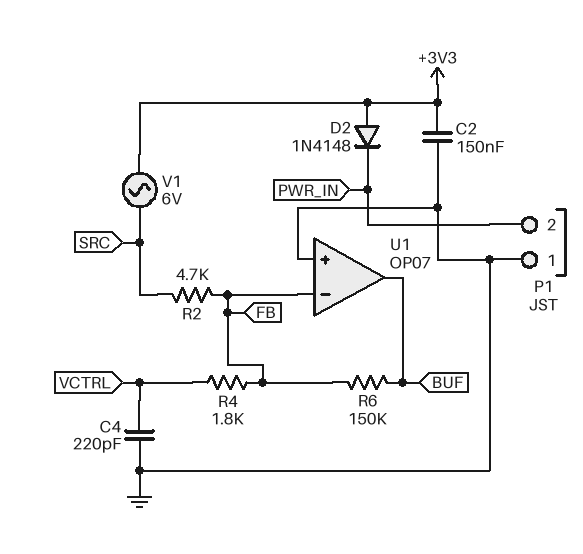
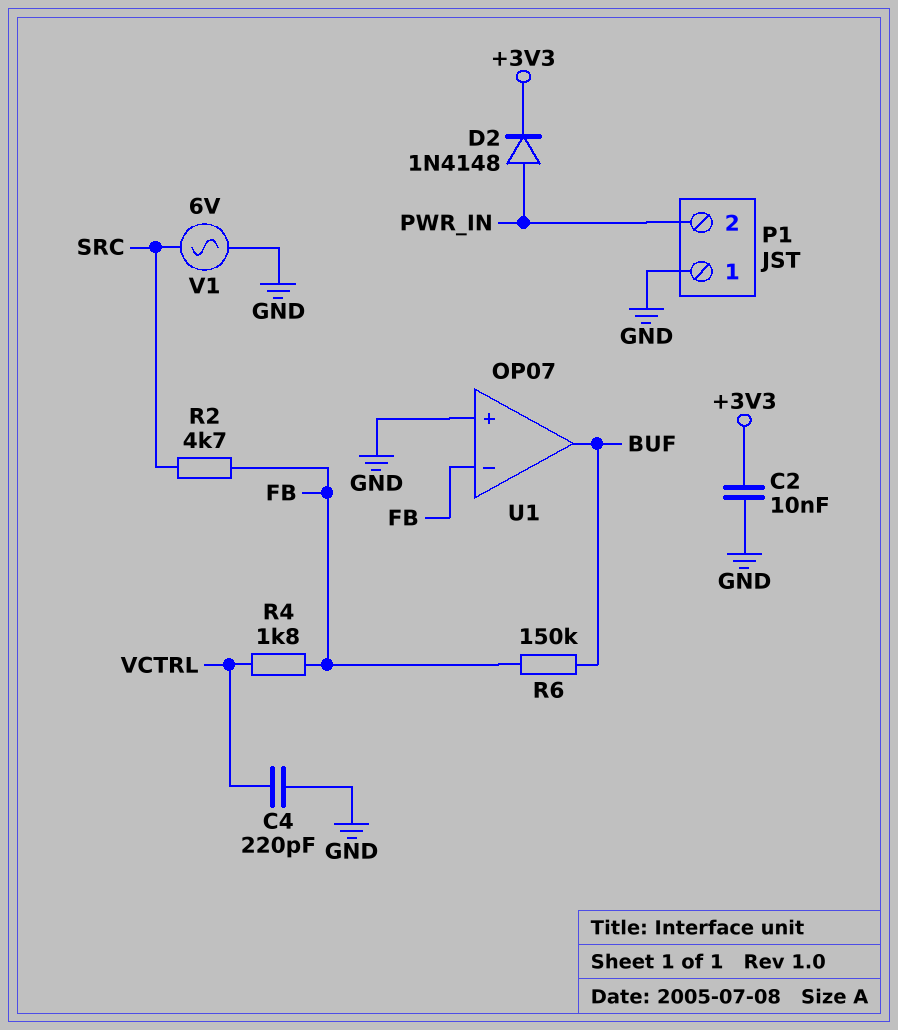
C2: 150nF (+3V3, GND) -> 10nF (+3V3, GND)
D2: diode 1N4148 (A +3V3, K PWR_IN) -> diode 1N4148 (A PWR_IN, K +3V3)
V1: AC 6V (+3V3, SRC) -> AC 6V (GND, SRC)

